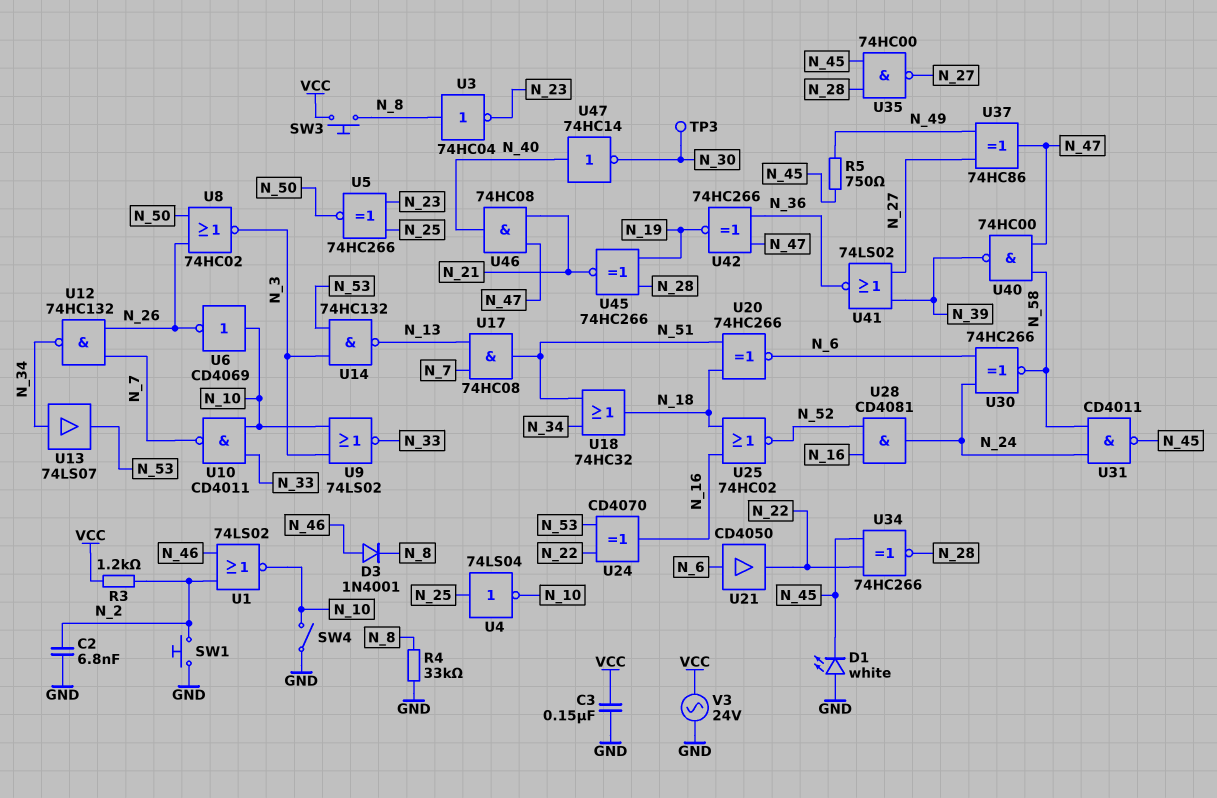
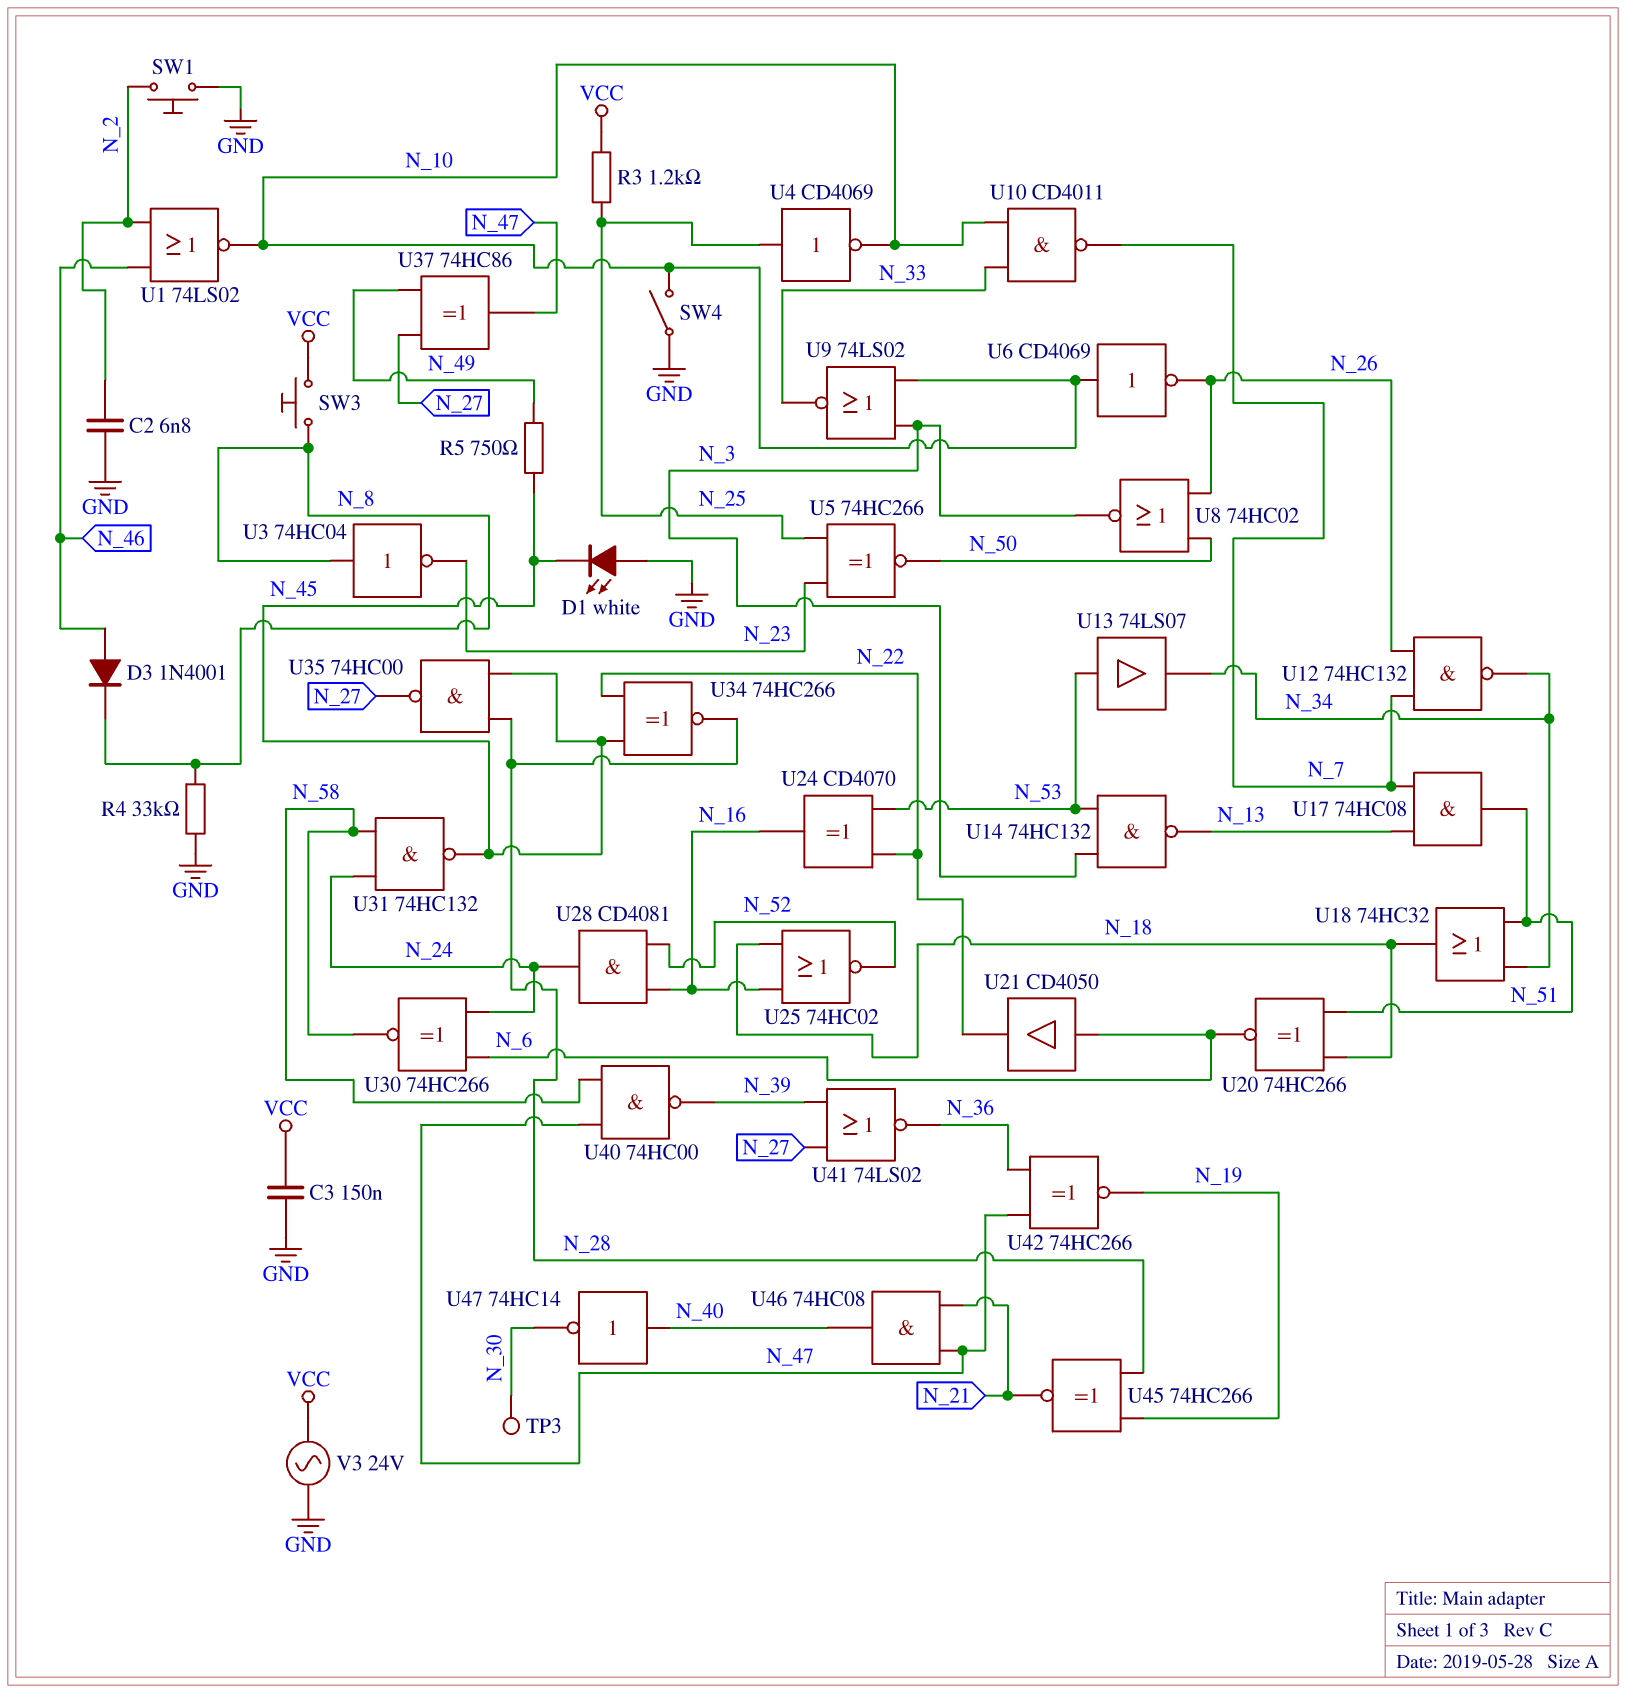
R3: 1.2k (N_2, VCC) -> 1.2k (N_25, VCC)
U4: NOT 74LS04 (in N_25, out N_10) -> NOT CD4069 (in N_25, out N_10)
U13: buffer 74LS07 (in N_34, out N_53) -> buffer 74LS07 (in N_53, out N_34)
U31: NAND CD4011 (in N_24, in N_58, out N_45) -> NAND 74HC132 (in N_24, in N_58, out N_45)

